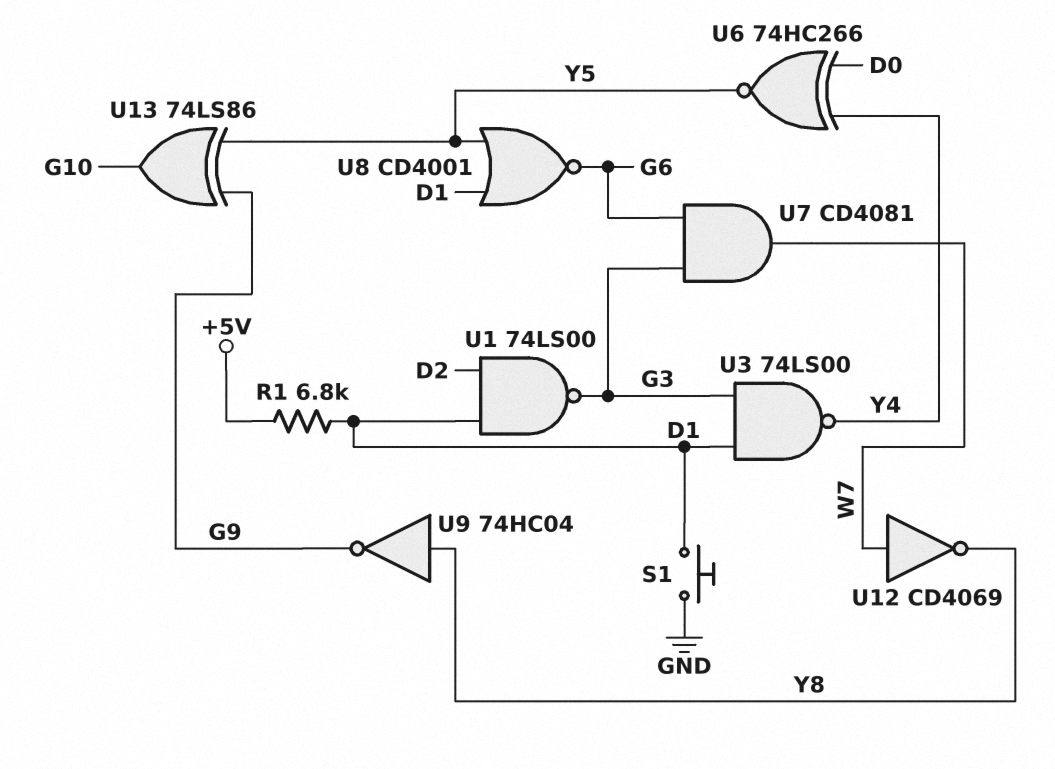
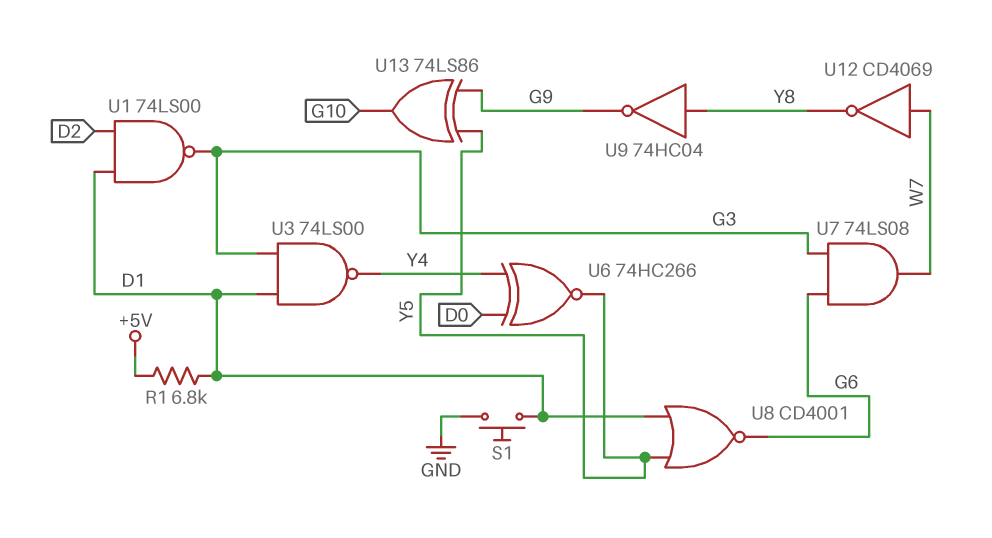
U7: AND CD4081 (in G3, in G6, out W7) -> AND 74LS08 (in G3, in G6, out W7)

